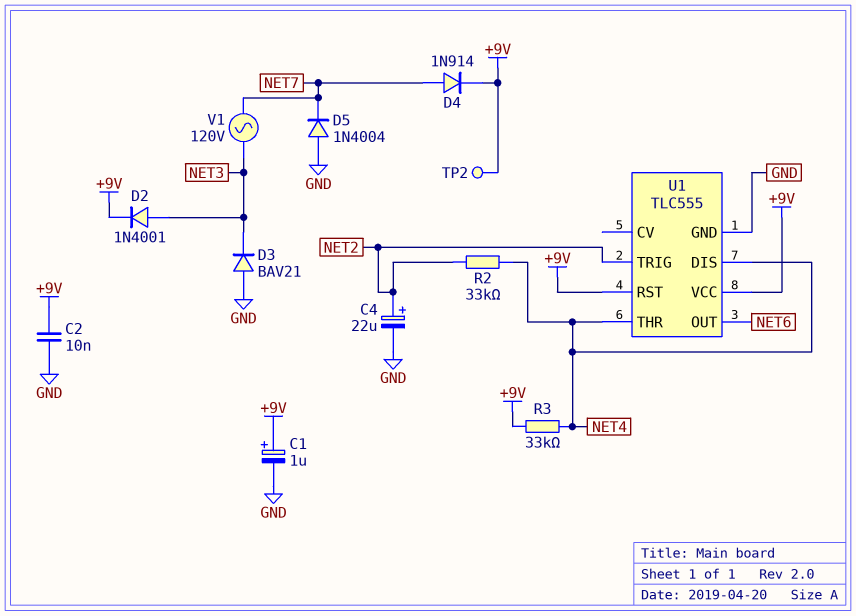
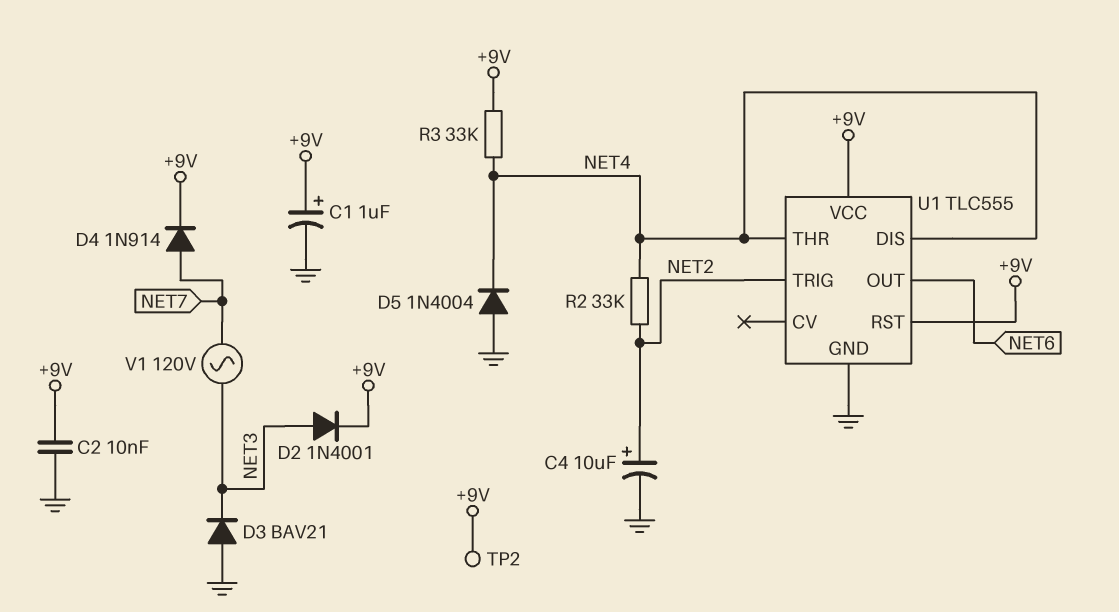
C4: 22uF (plus NET2, minus GND) -> 10uF (plus NET2, minus GND)
D5: diode 1N4004 (A GND, K NET7) -> diode 1N4004 (A GND, K NET4)

